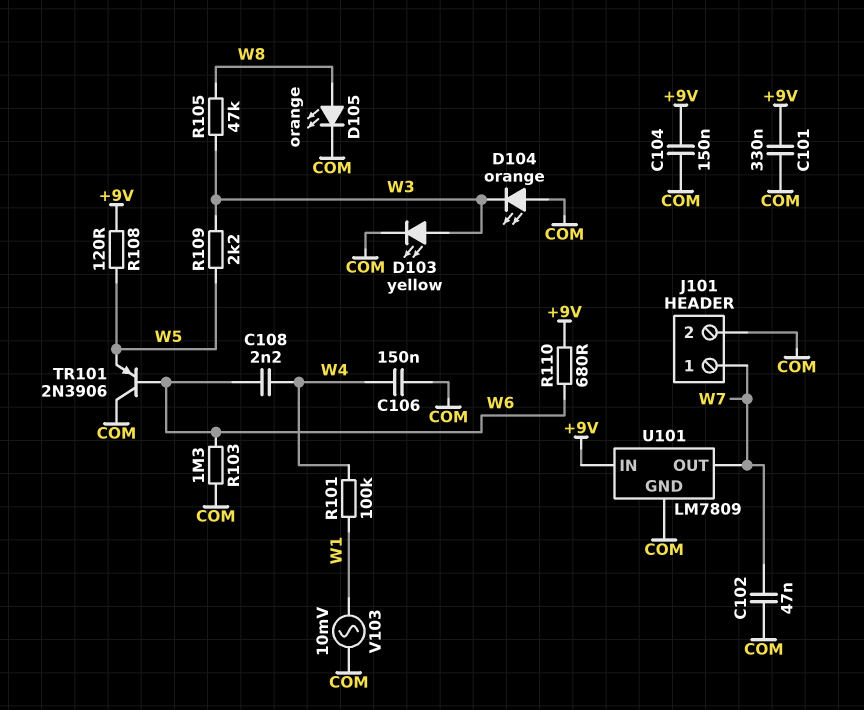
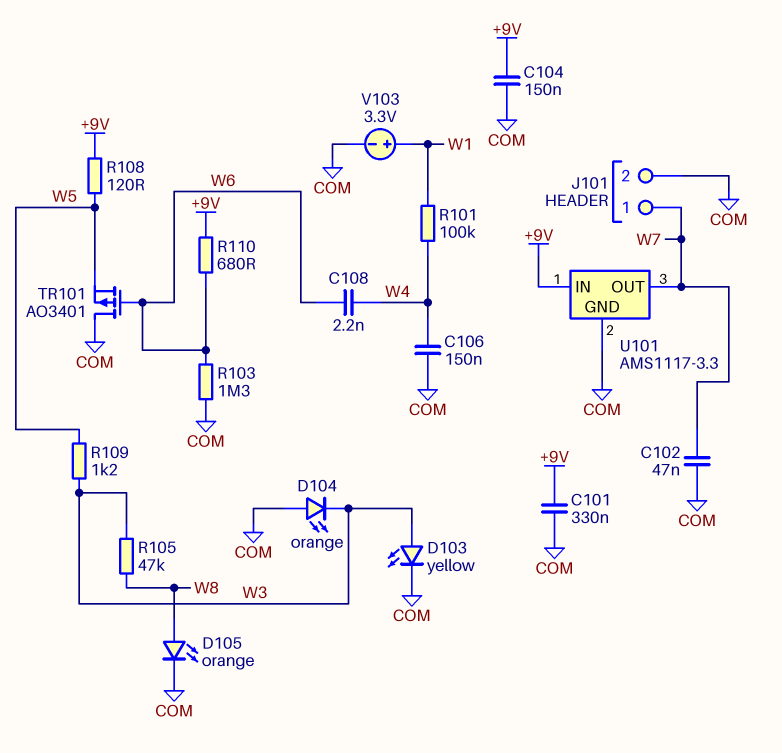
R109: 2.2k (W3, W5) -> 1.2k (W3, W5)
TR101: PNP 2N3906 (B W6, C COM, E W5) -> PMOS AO3401 (G W6, D COM, S W5)
U101: LM7809 -> AMS1117-3.3
V103: AC 10mV (COM, W1) -> 3.3V (plus W1, minus COM)

